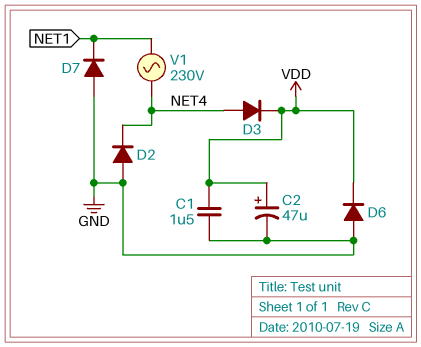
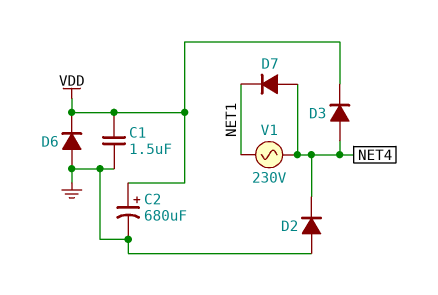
C2: 47uF (plus VDD, minus GND) -> 680uF (plus VDD, minus GND)
D7: diode (A GND, K NET1) -> diode (A NET4, K NET1)

